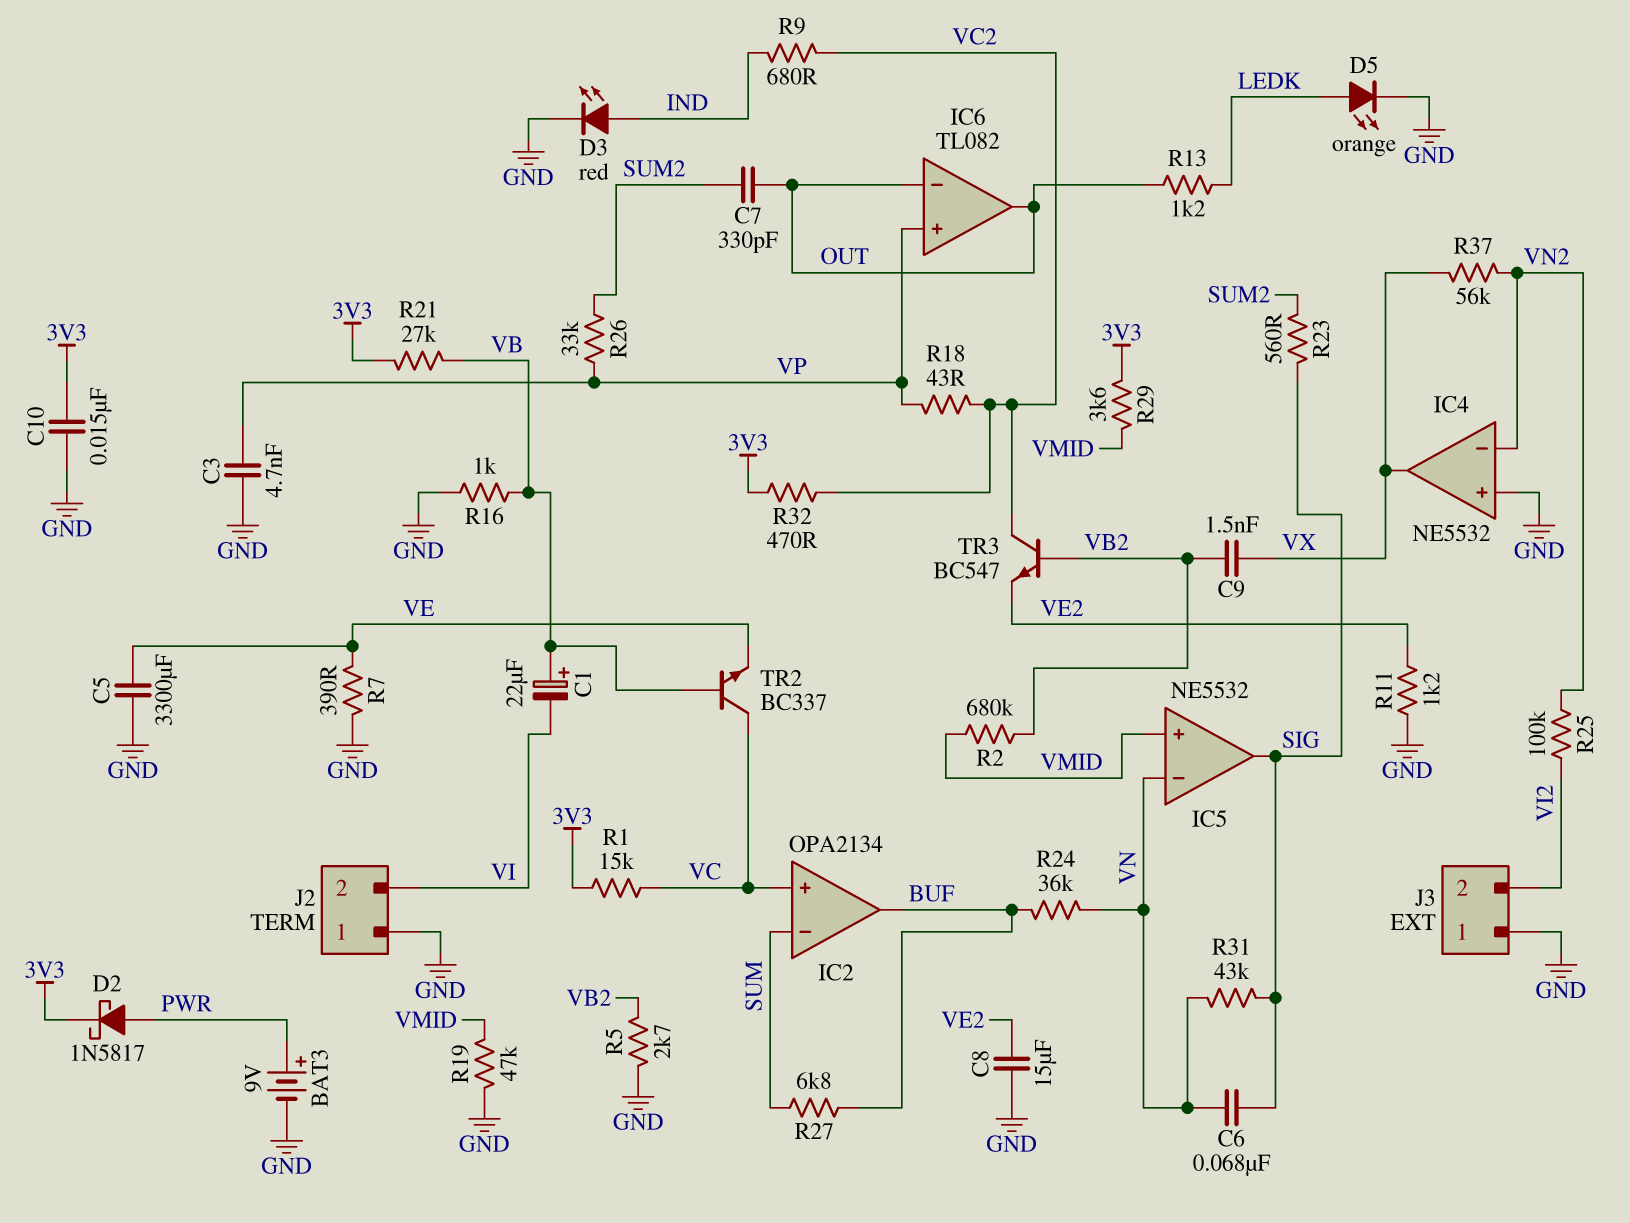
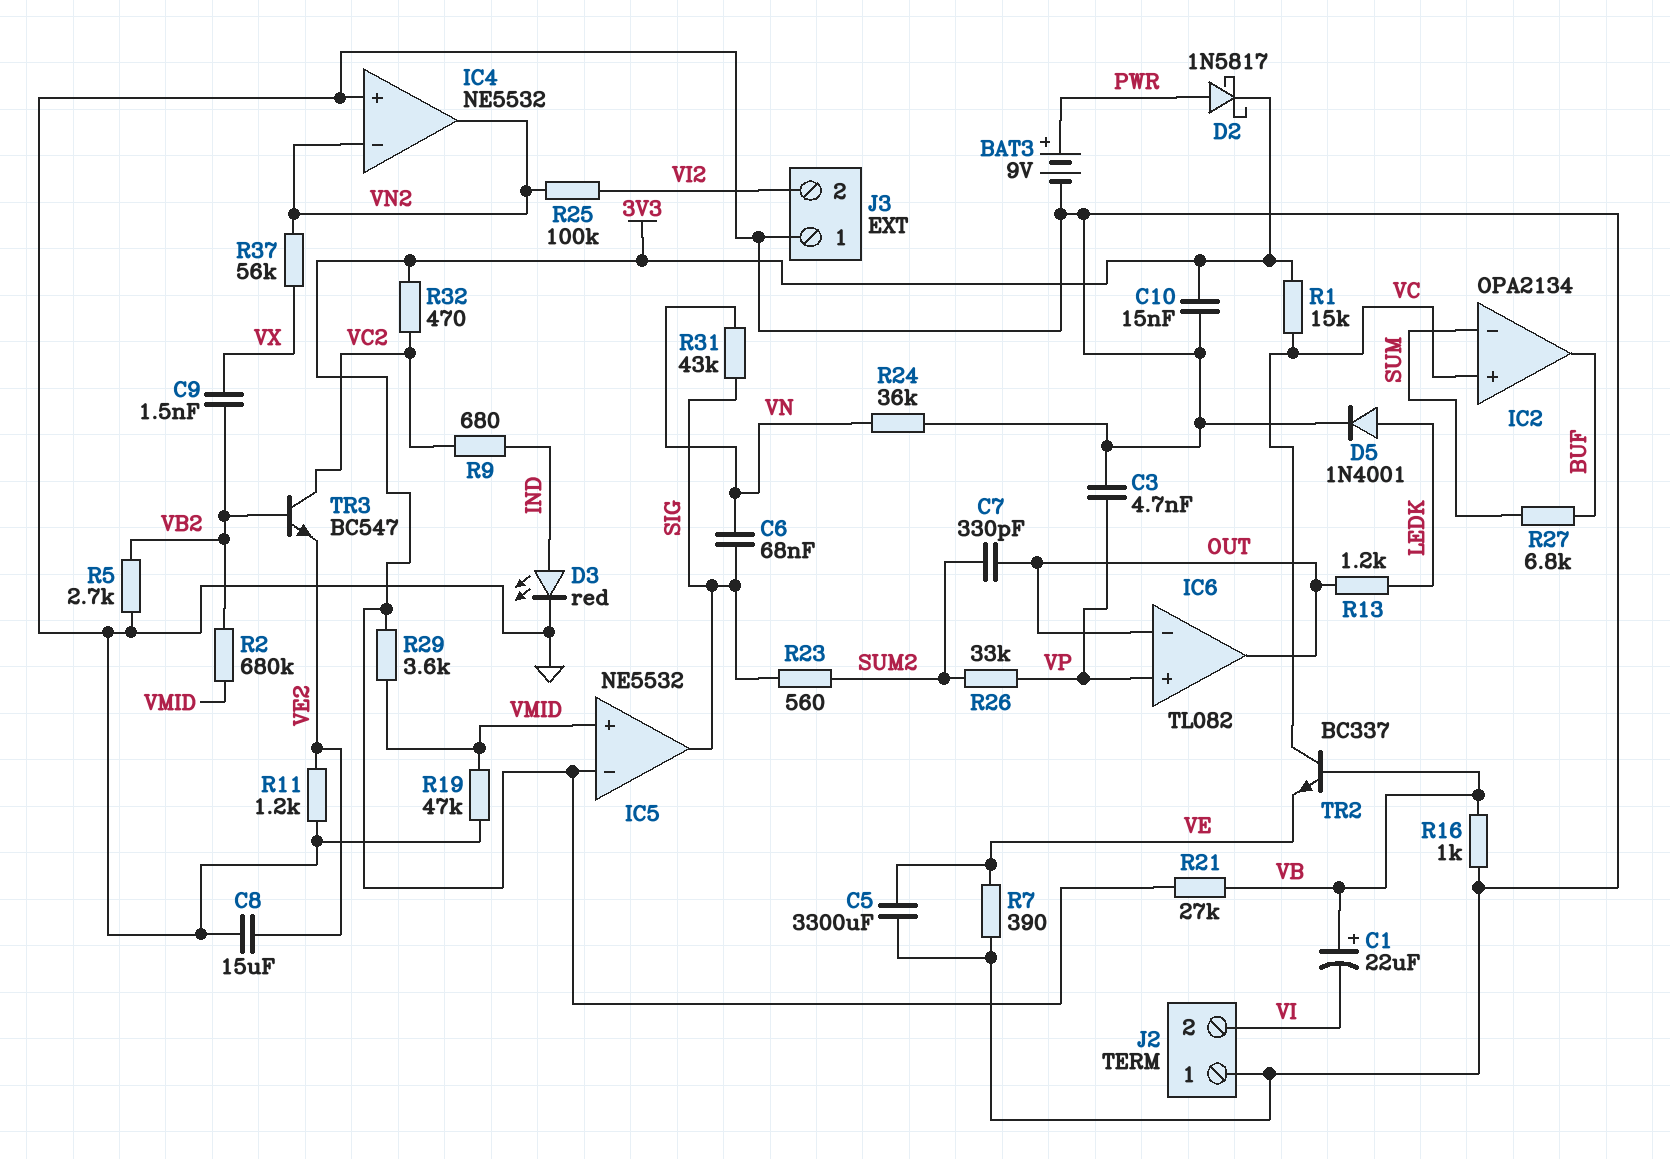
D5: LED orange (A LEDK, K GND) -> diode 1N4001 (A LEDK, K GND)
IC4 pin out: VX -> VN2
IC5 pin in-: VN -> 3V3
R18: 43 (VC2, VP) -> none
R24: 36k (BUF, VN) -> 36k (GND, VN)

